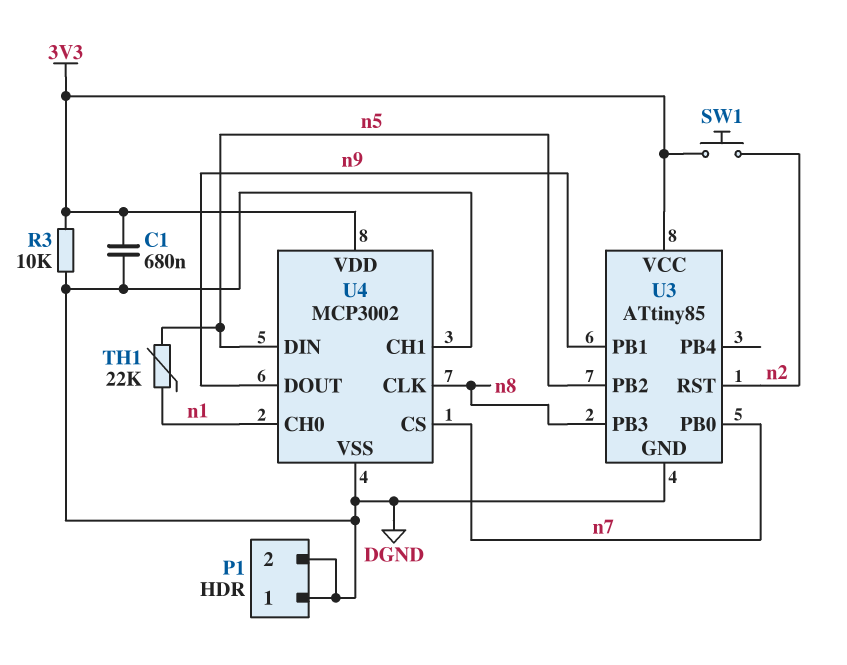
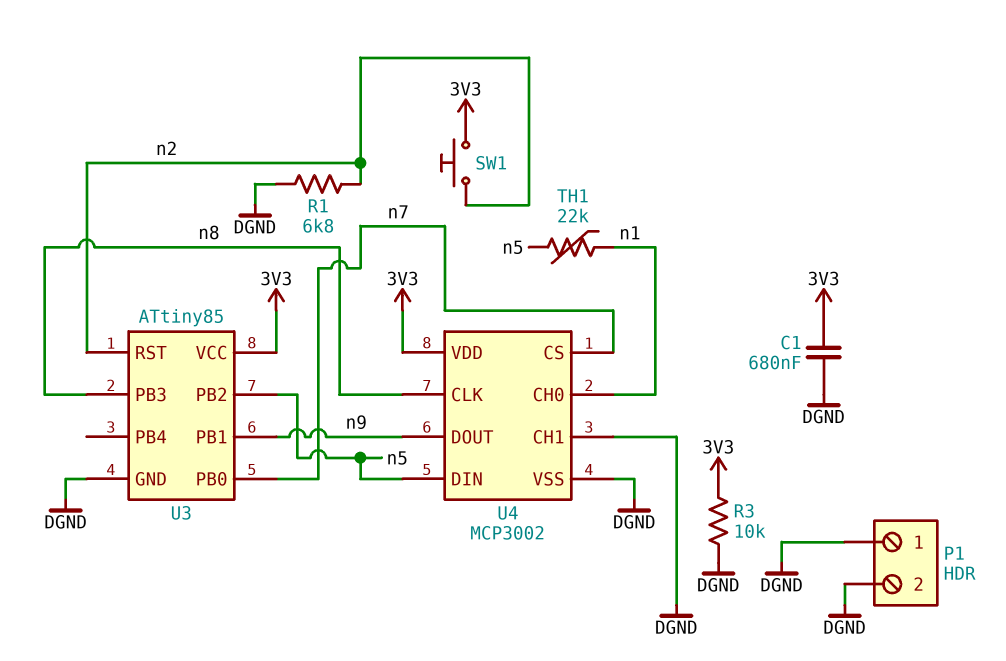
R1: none -> 6.8k (DGND, n2)

